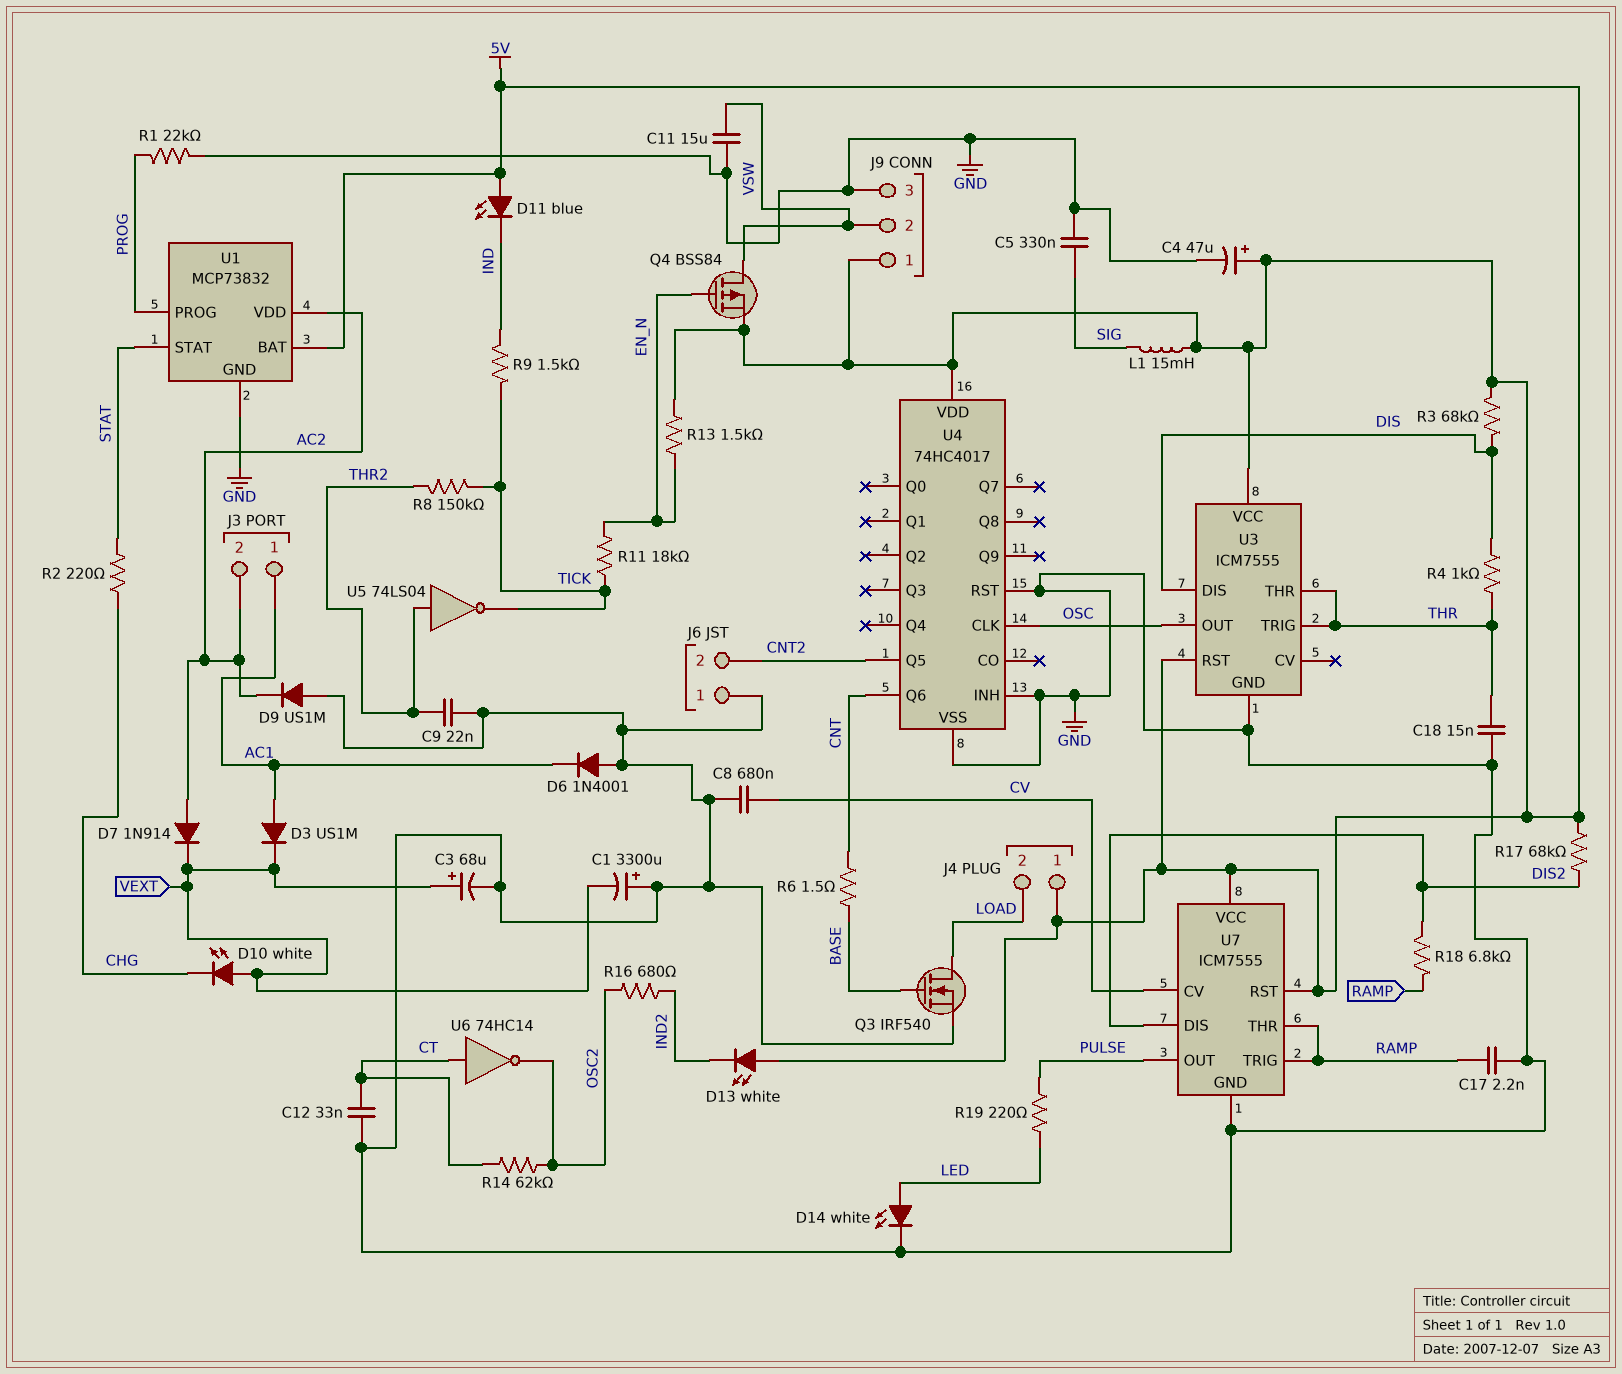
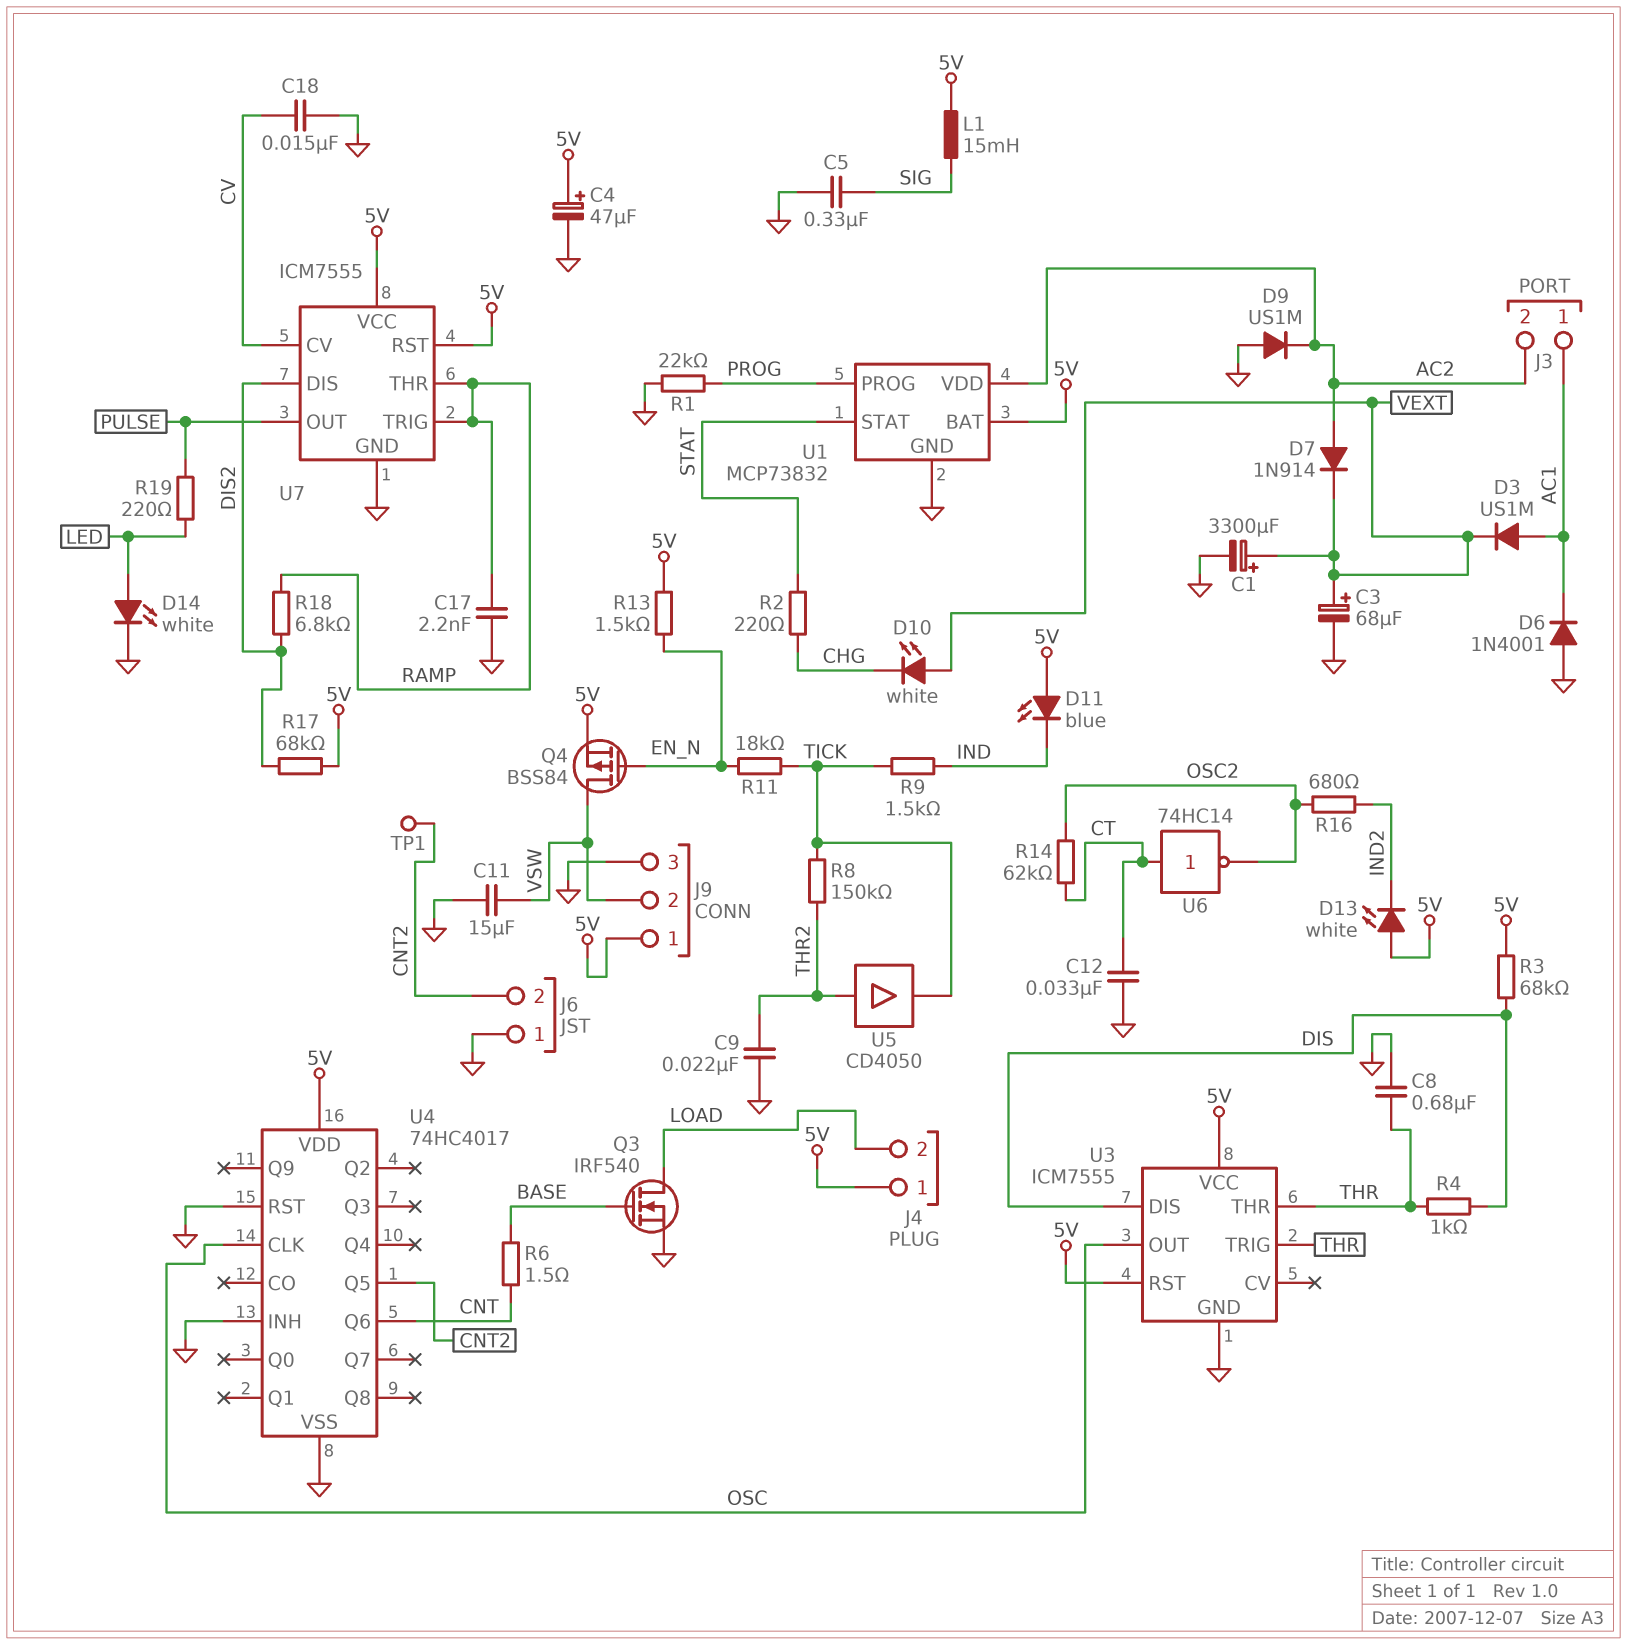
C1: 3300uF (plus GND, minus VEXT) -> 3300uF (plus VEXT, minus GND)
C8: 680nF (CV, GND) -> 680nF (GND, THR)
C18: 15nF (GND, THR) -> 15nF (CV, GND)
TP1: none -> test point (CNT2)
U5: NOT 74LS04 (in THR2, out TICK) -> buffer CD4050 (in THR2, out TICK)

